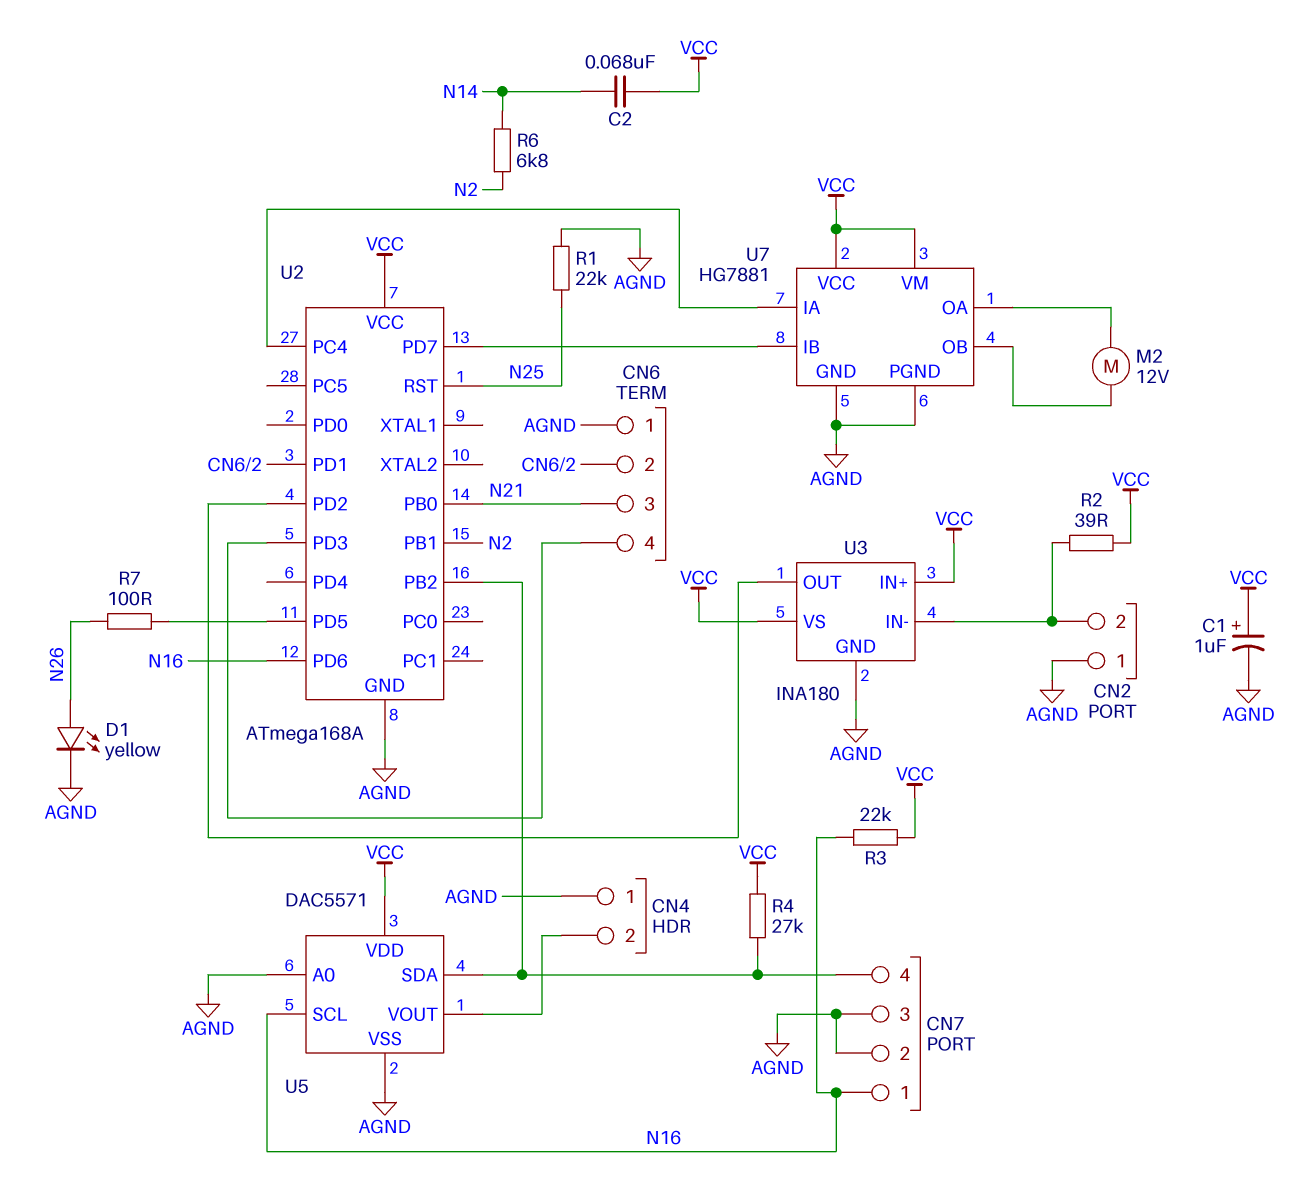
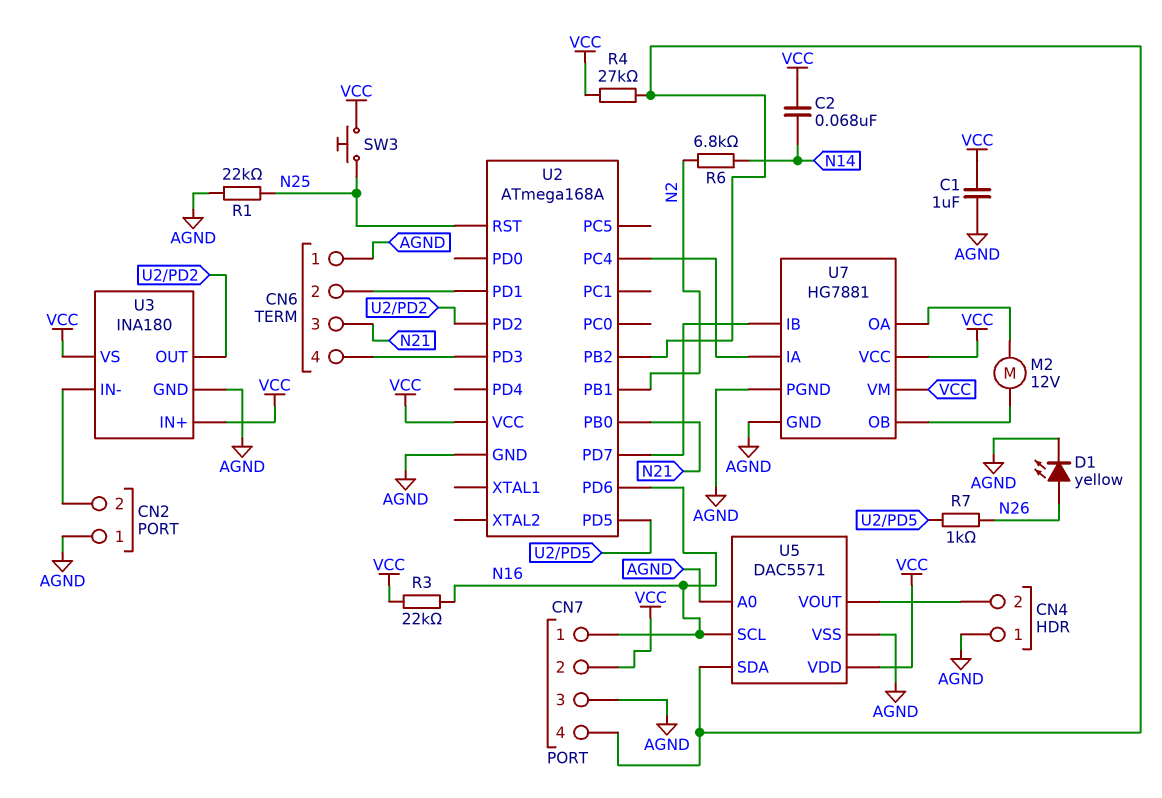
C1: 1uF (plus VCC, minus AGND) -> 1uF (AGND, VCC)
CN7 pin 2: AGND -> VCC
R2: 39 (CN2/2, VCC) -> none
R7: 100 (N26, U2/PD5) -> 1k (N26, U2/PD5)
SW3: none -> button (N25, VCC)

